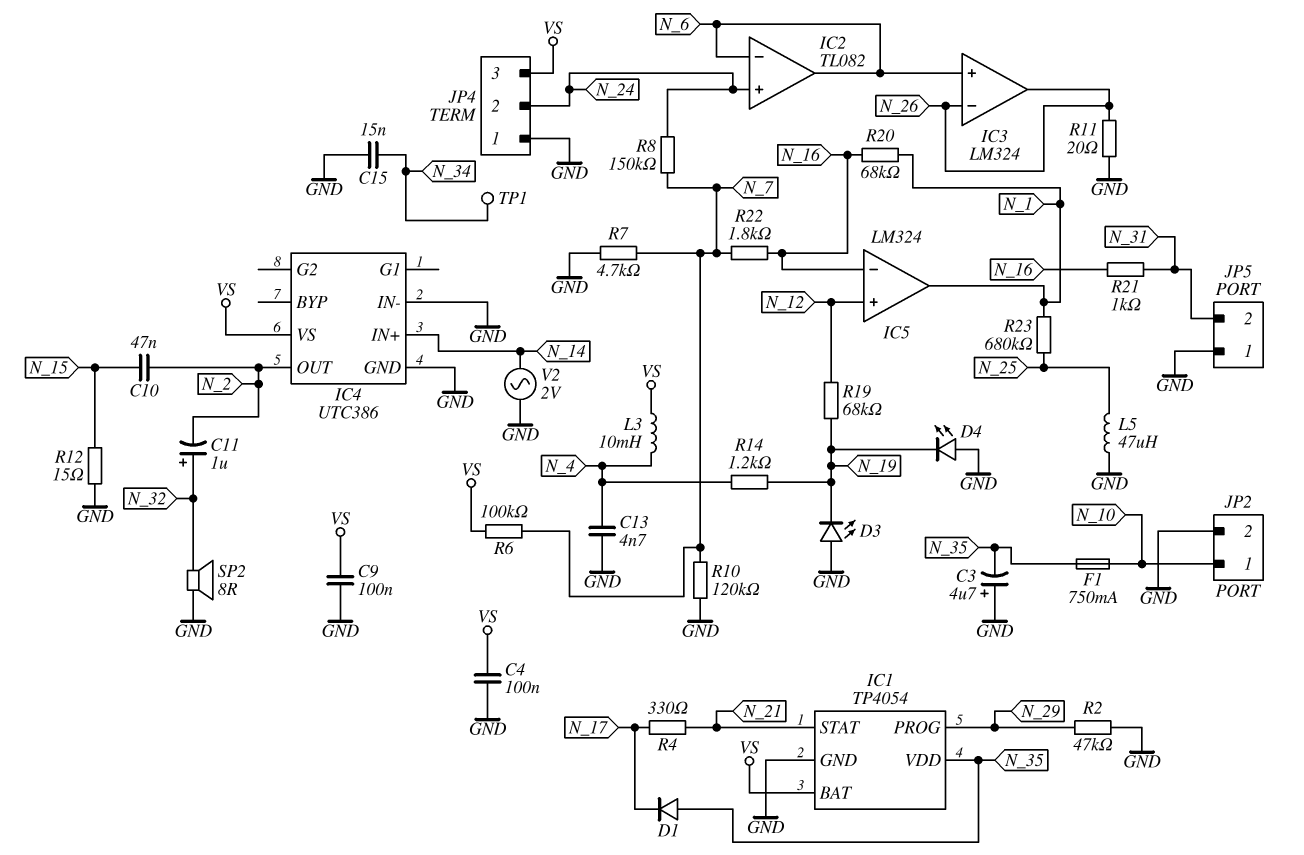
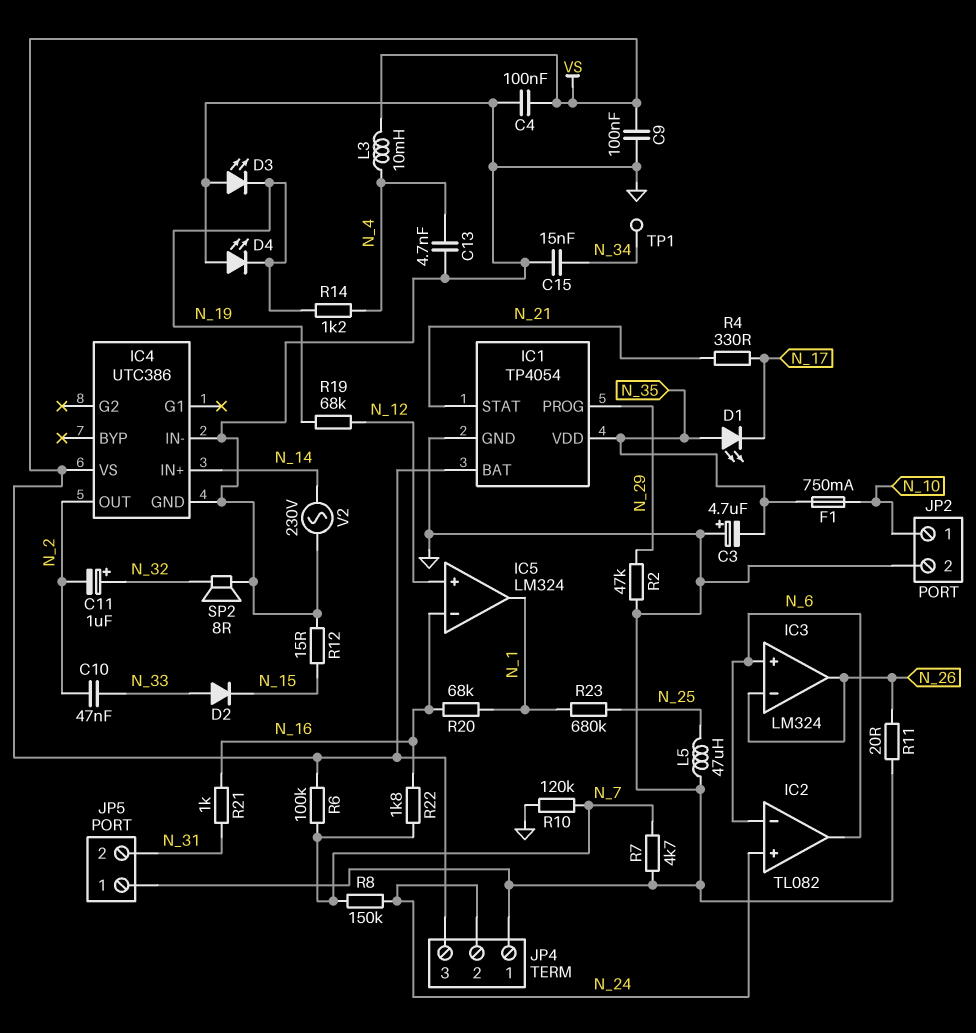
C10: 47nF (N_2, N_15) -> 47nF (N_2, N_33)
D1: diode (A N_35, K N_17) -> LED (A N_35, K N_17)
D2: none -> diode (A N_33, K N_15)
V2: AC 2V (GND, N_14) -> AC 230V (GND, N_14)

